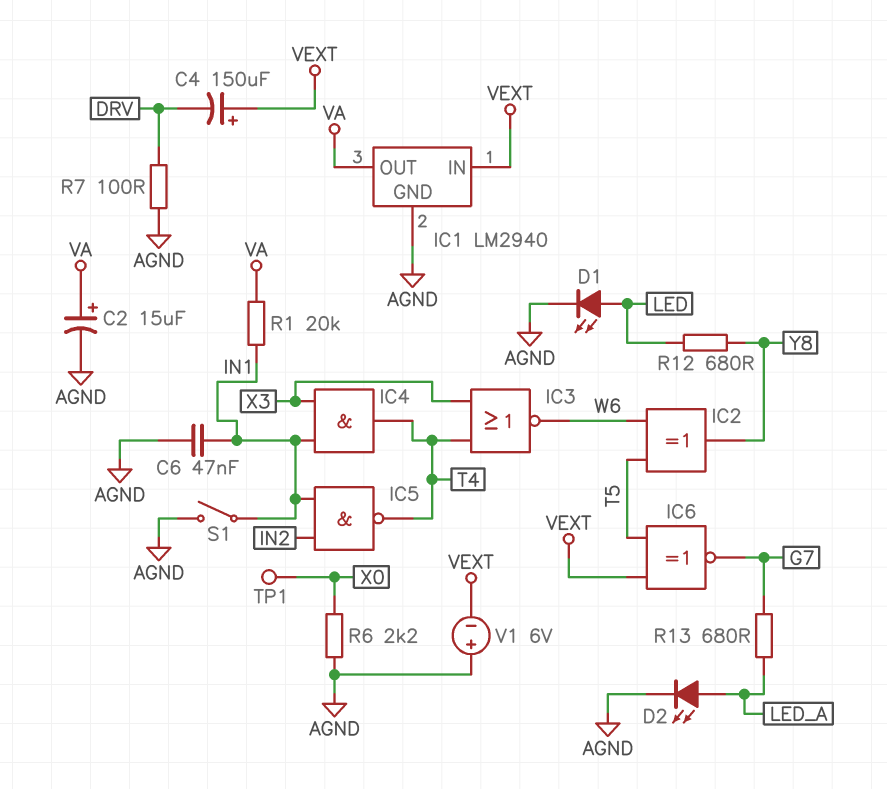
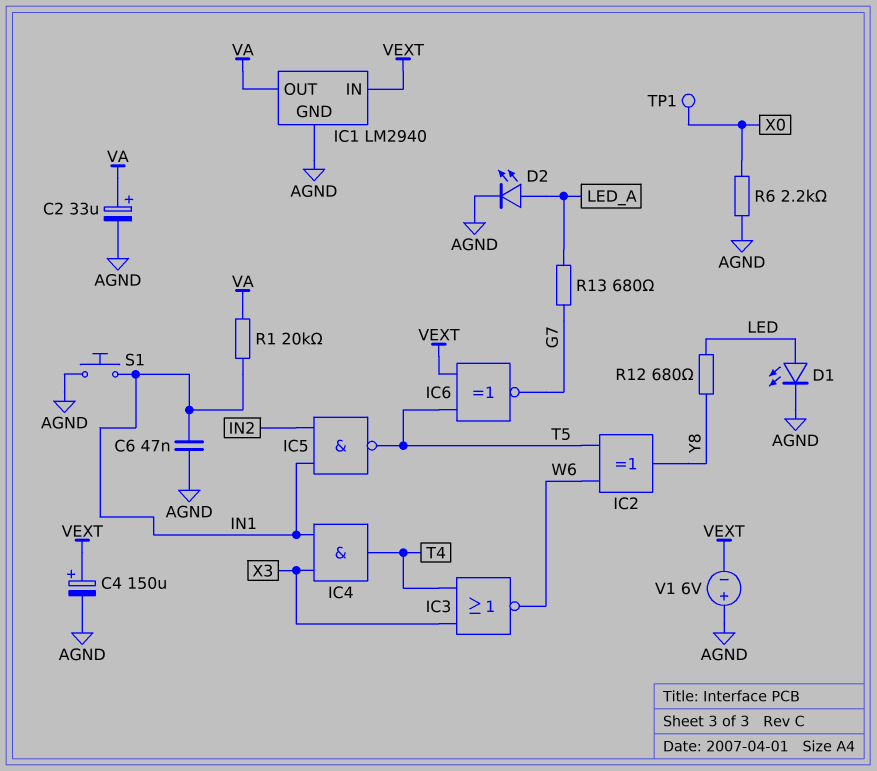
C2: 15uF (plus VA, minus AGND) -> 33uF (plus VA, minus AGND)
C4: 150uF (plus VEXT, minus DRV) -> 150uF (plus VEXT, minus AGND)
IC5: NAND (in IN1, in IN2, out T4) -> NAND (in IN1, in IN2, out T5)
R7: 100 (AGND, DRV) -> none
S1: switch (AGND, IN1) -> button (AGND, IN1)

